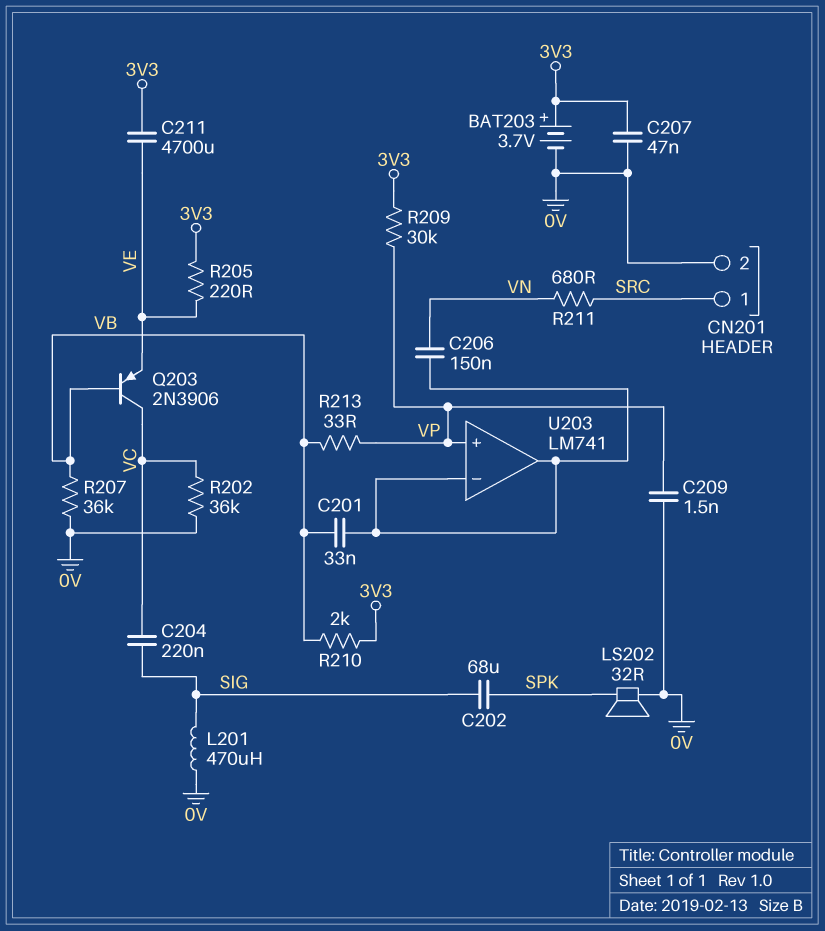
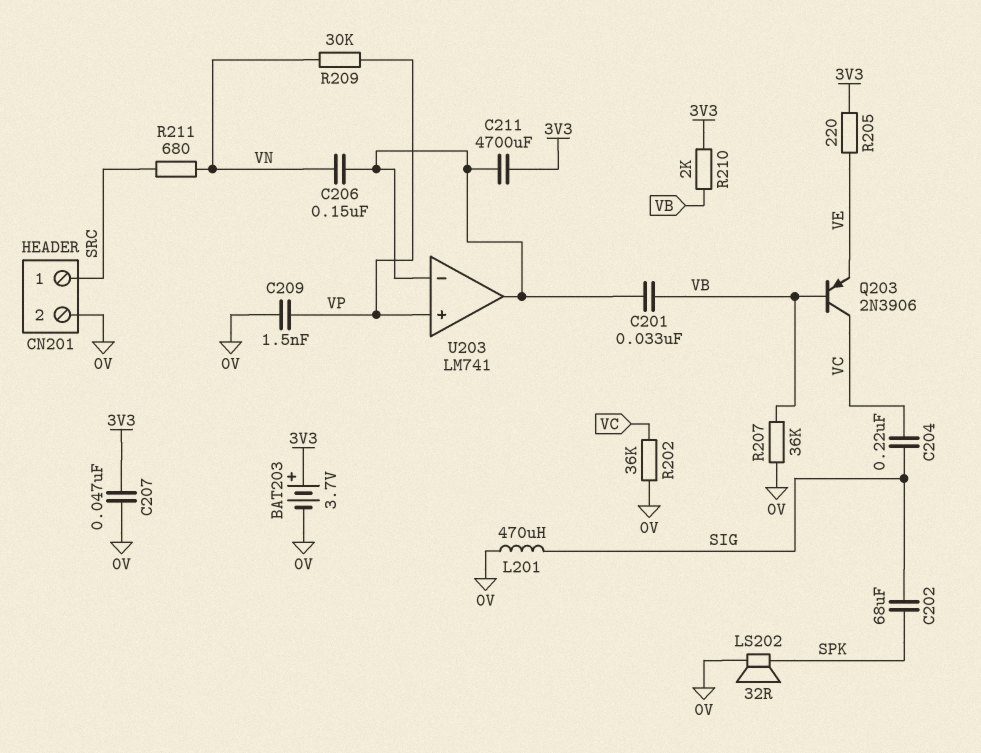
C211: 4700uF (3V3, VE) -> 4700uF (3V3, U203/in-)
R209: 30k (3V3, VP) -> 30k (VN, VP)
R213: 33 (VB, VP) -> none

